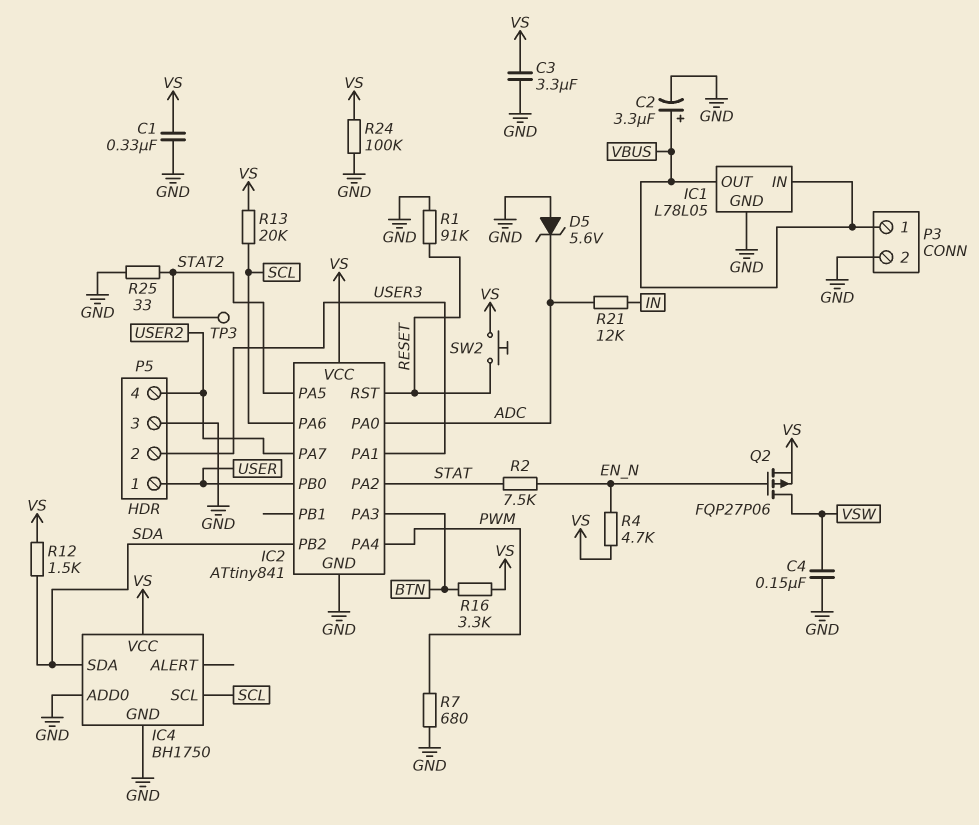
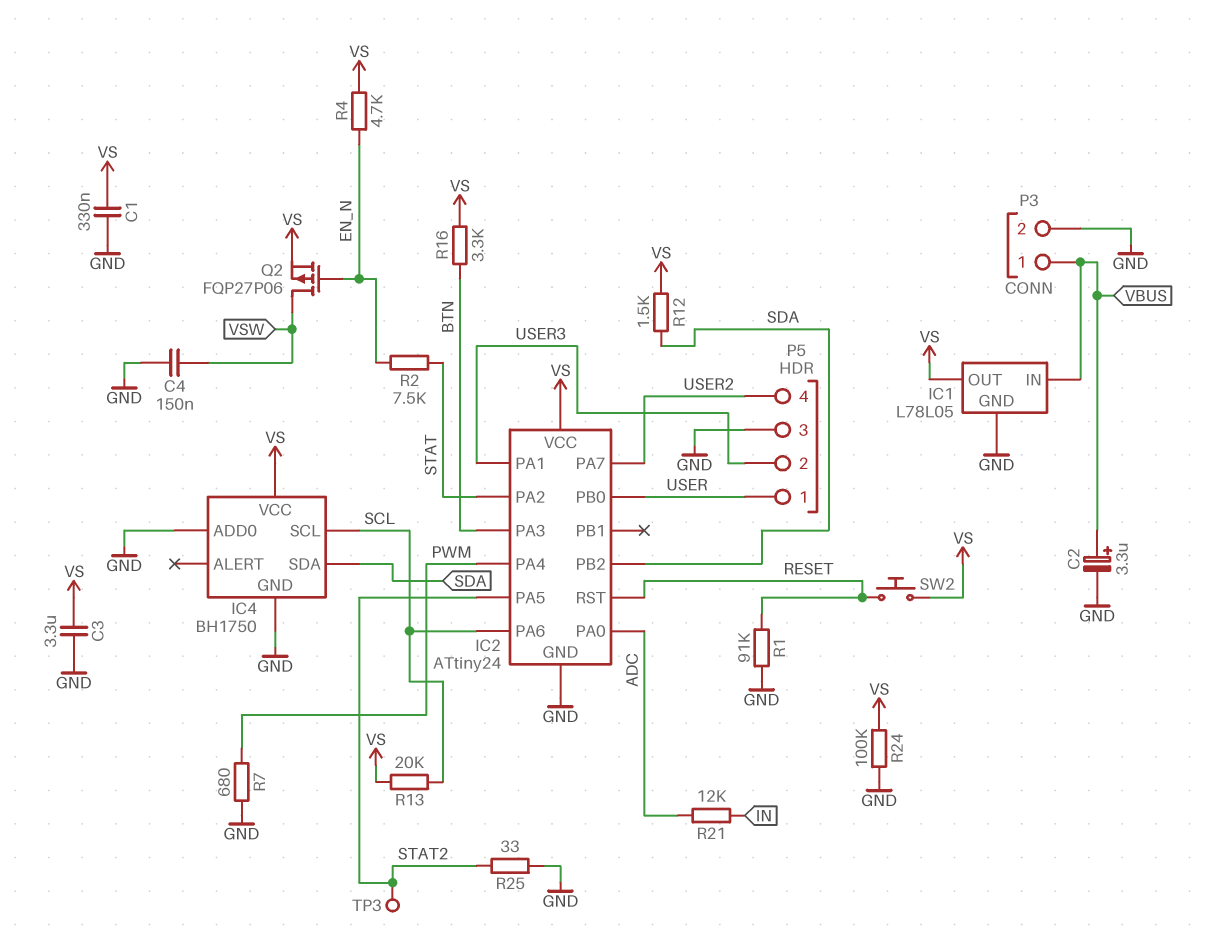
D5: zener 5.6V (A GND, K ADC) -> none
IC1 pin OUT: VBUS -> VS
IC2: ATtiny841 -> ATtiny24

